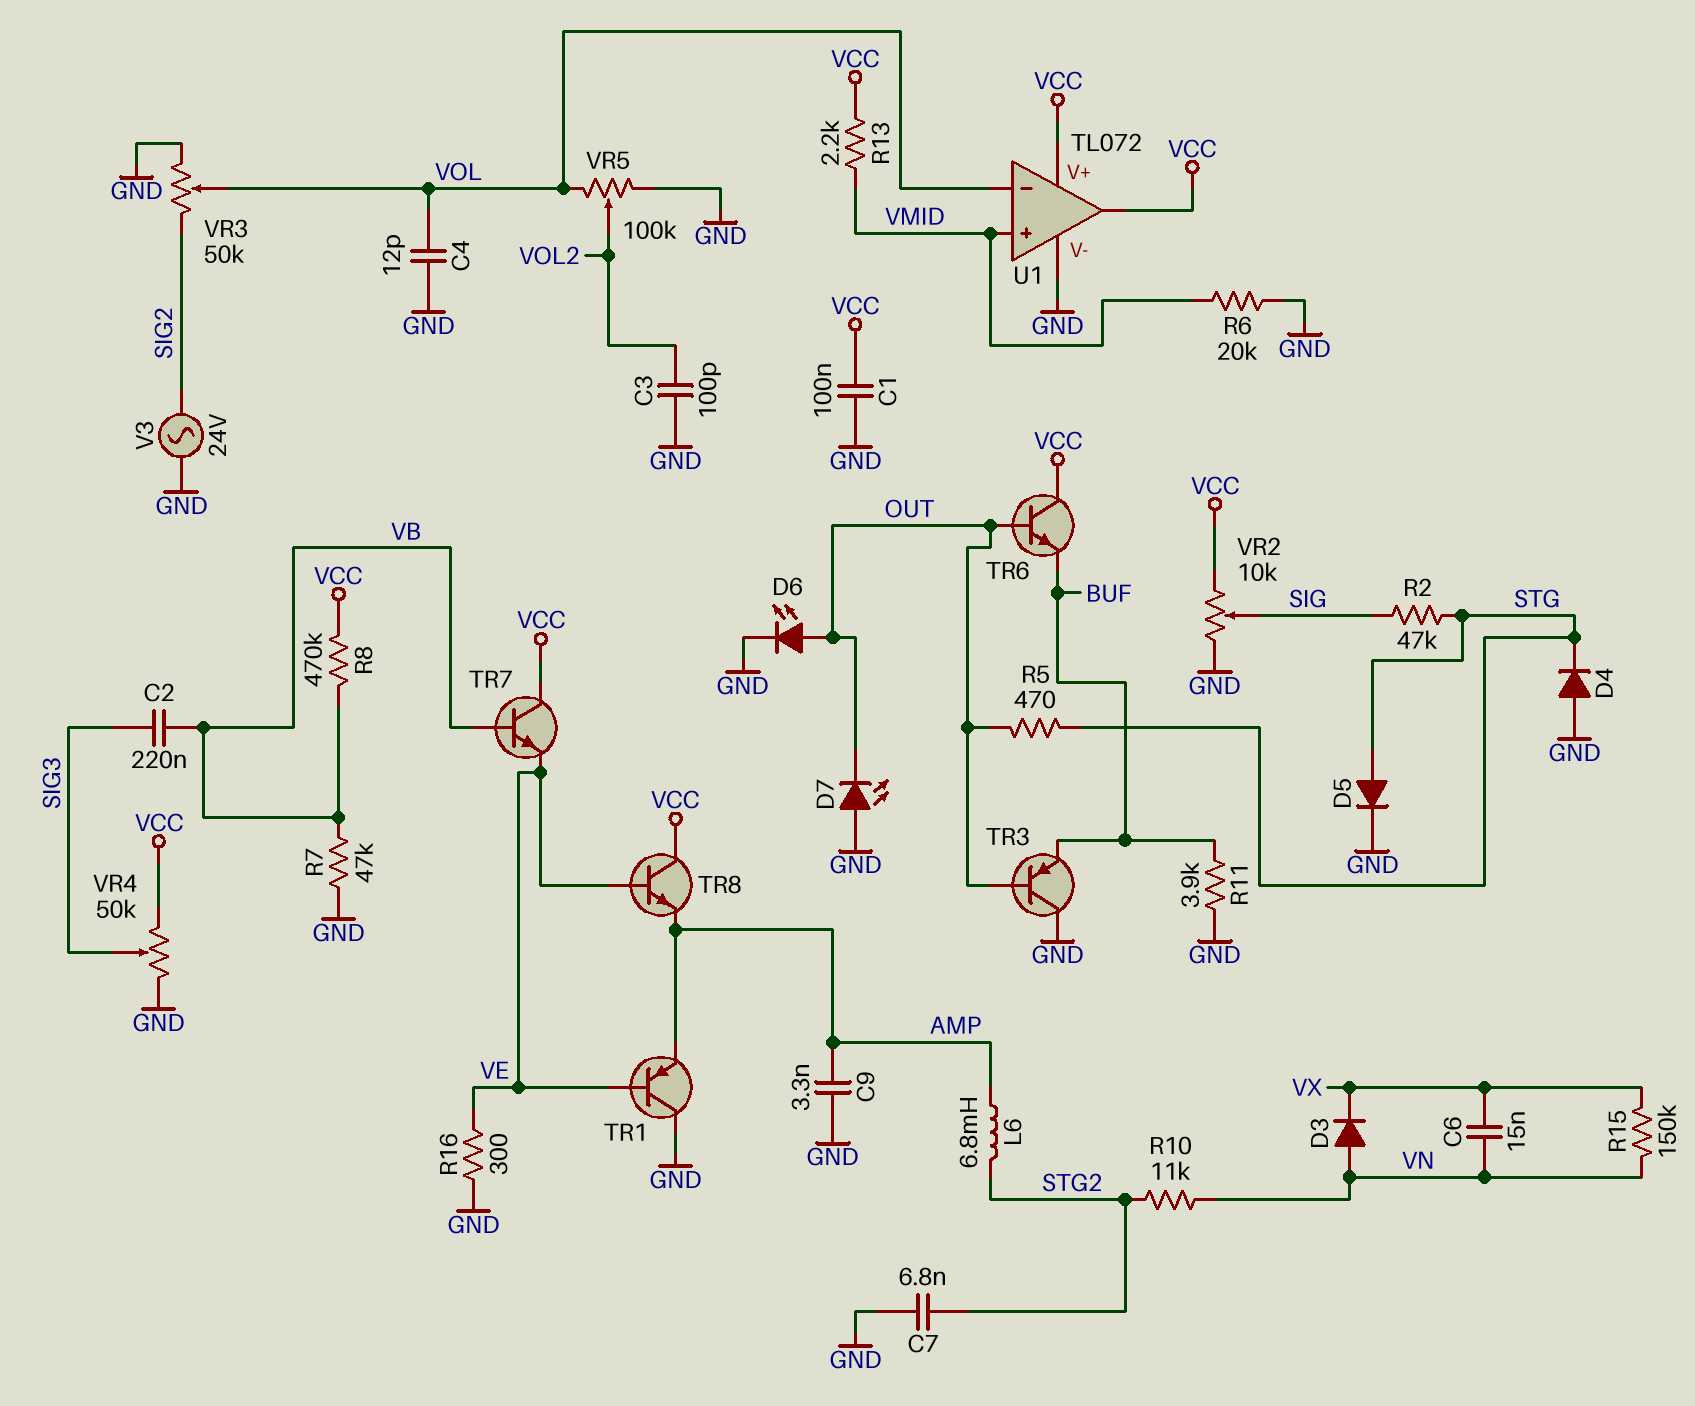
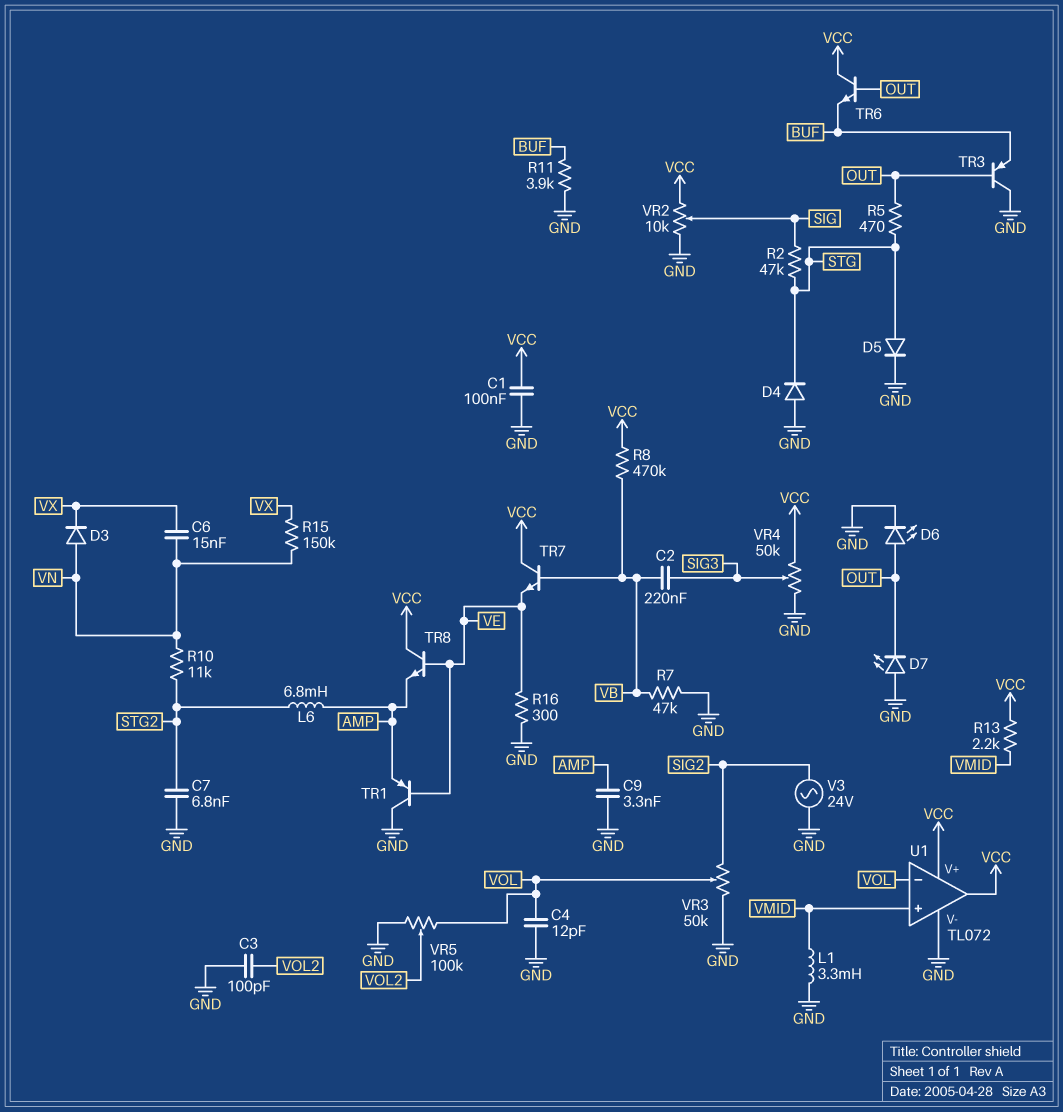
L1: none -> 3.3mH (GND, VMID)
R6: 20k (GND, VMID) -> none

